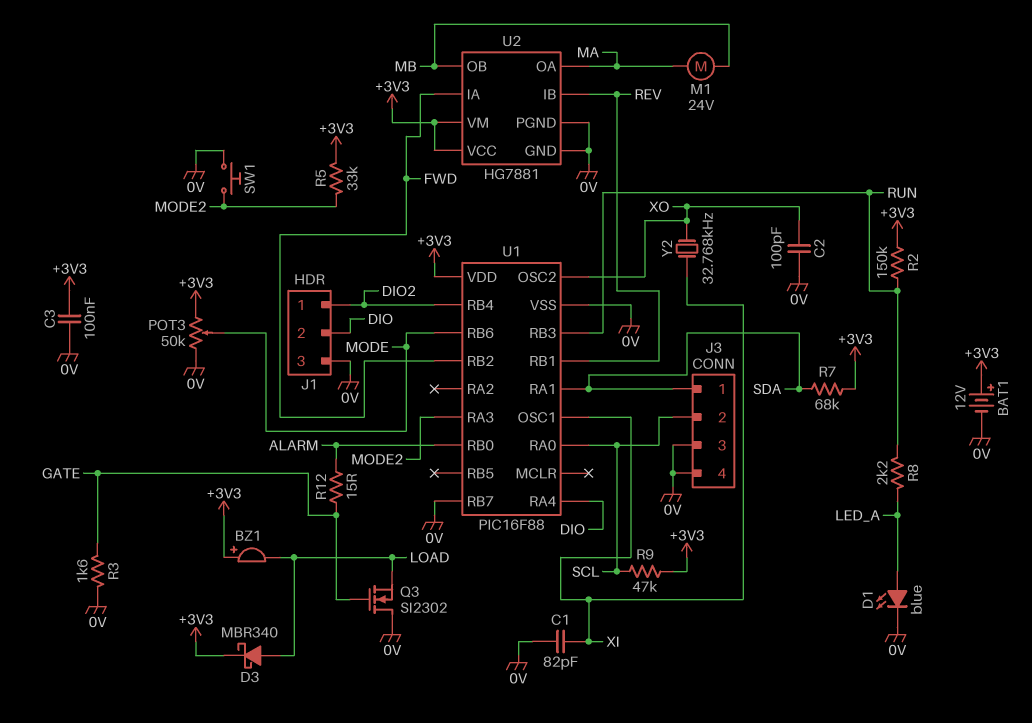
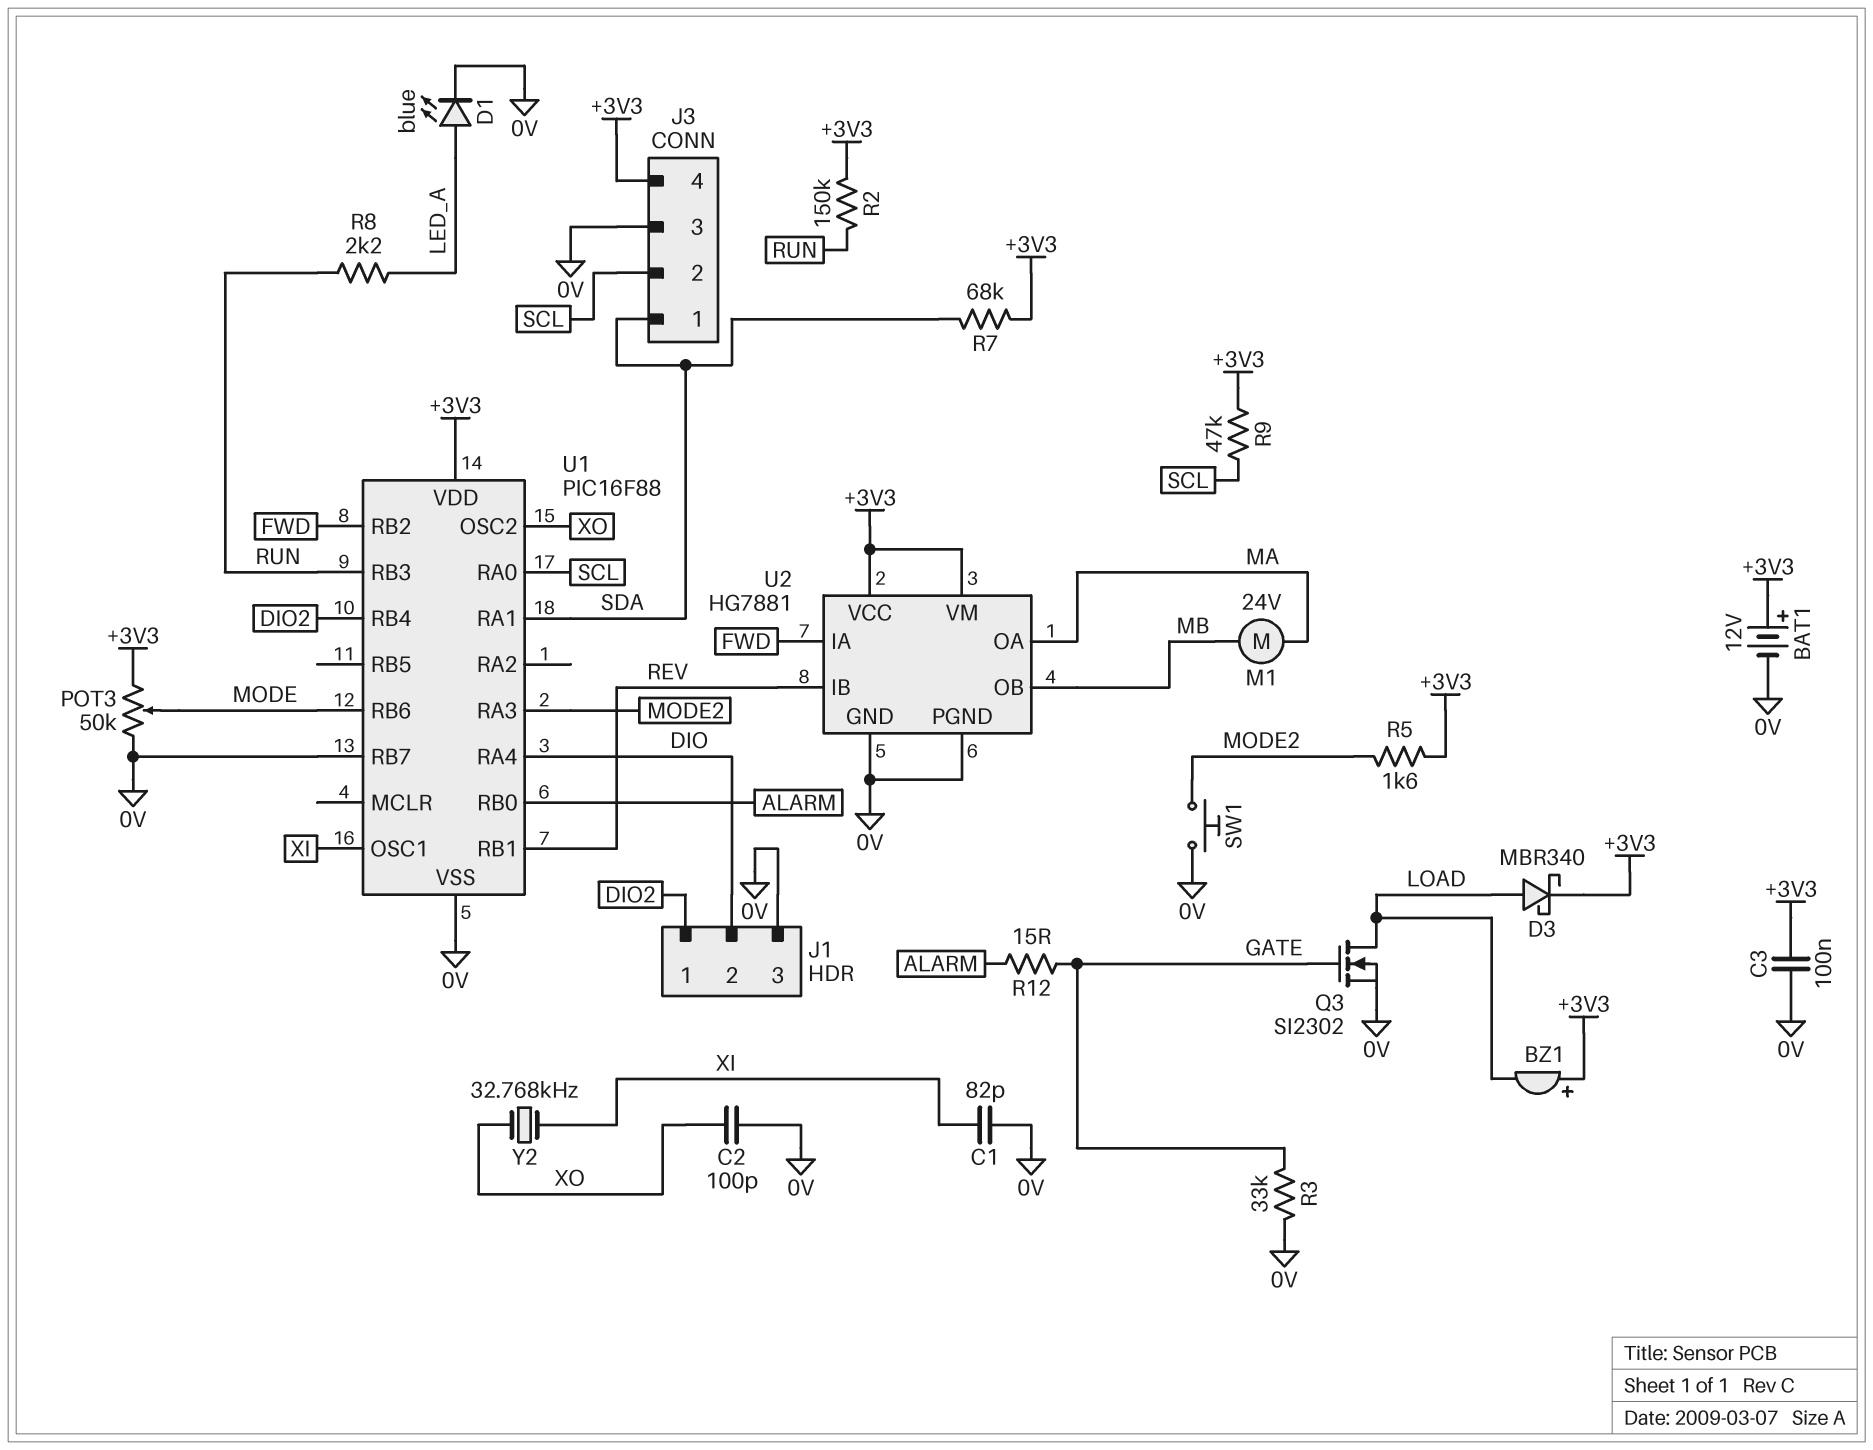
J3 pin 4: 0V -> +3V3
Q3: NMOS SI2302 (G GATE, D 0V, S LOAD) -> NMOS SI2302 (G GATE, D LOAD, S 0V)
R3: 1.6k (0V, GATE) -> 33k (0V, GATE)
R5: 33k (+3V3, MODE2) -> 1.6k (+3V3, MODE2)

